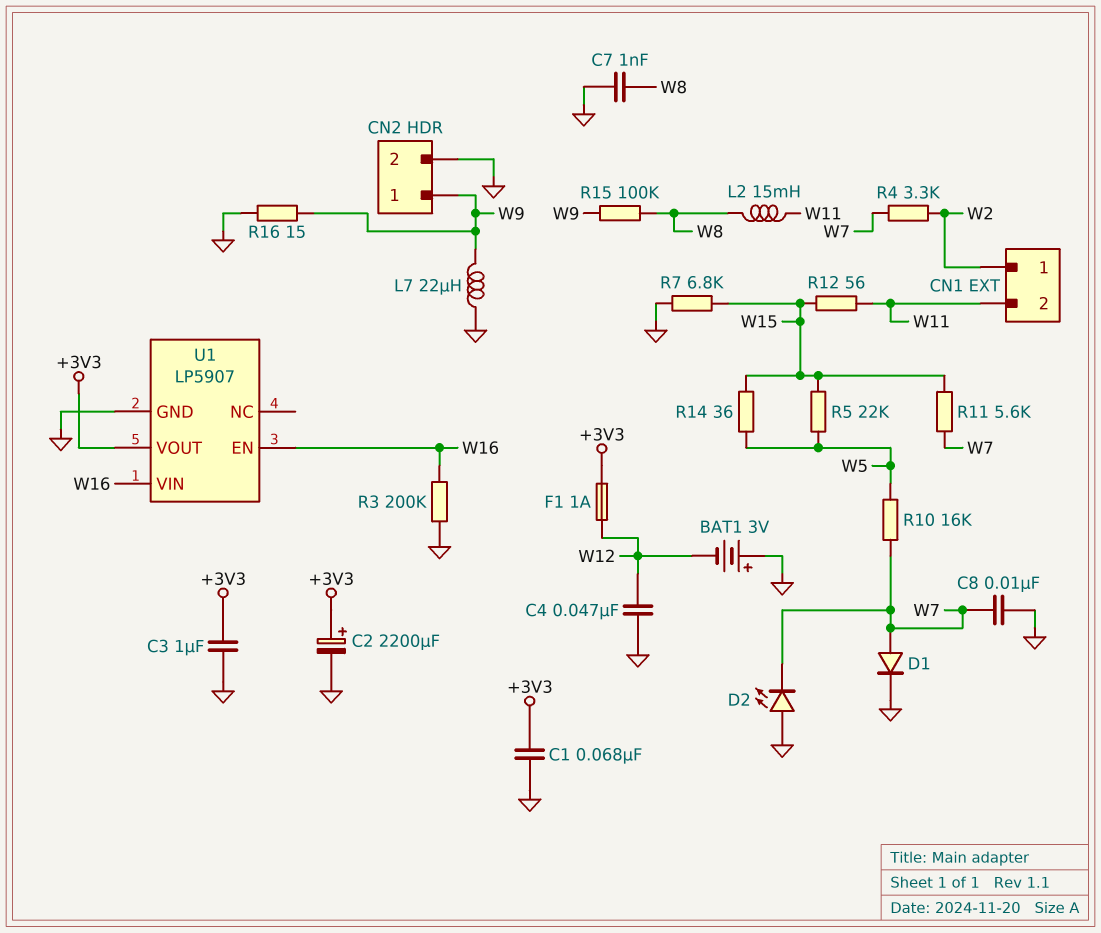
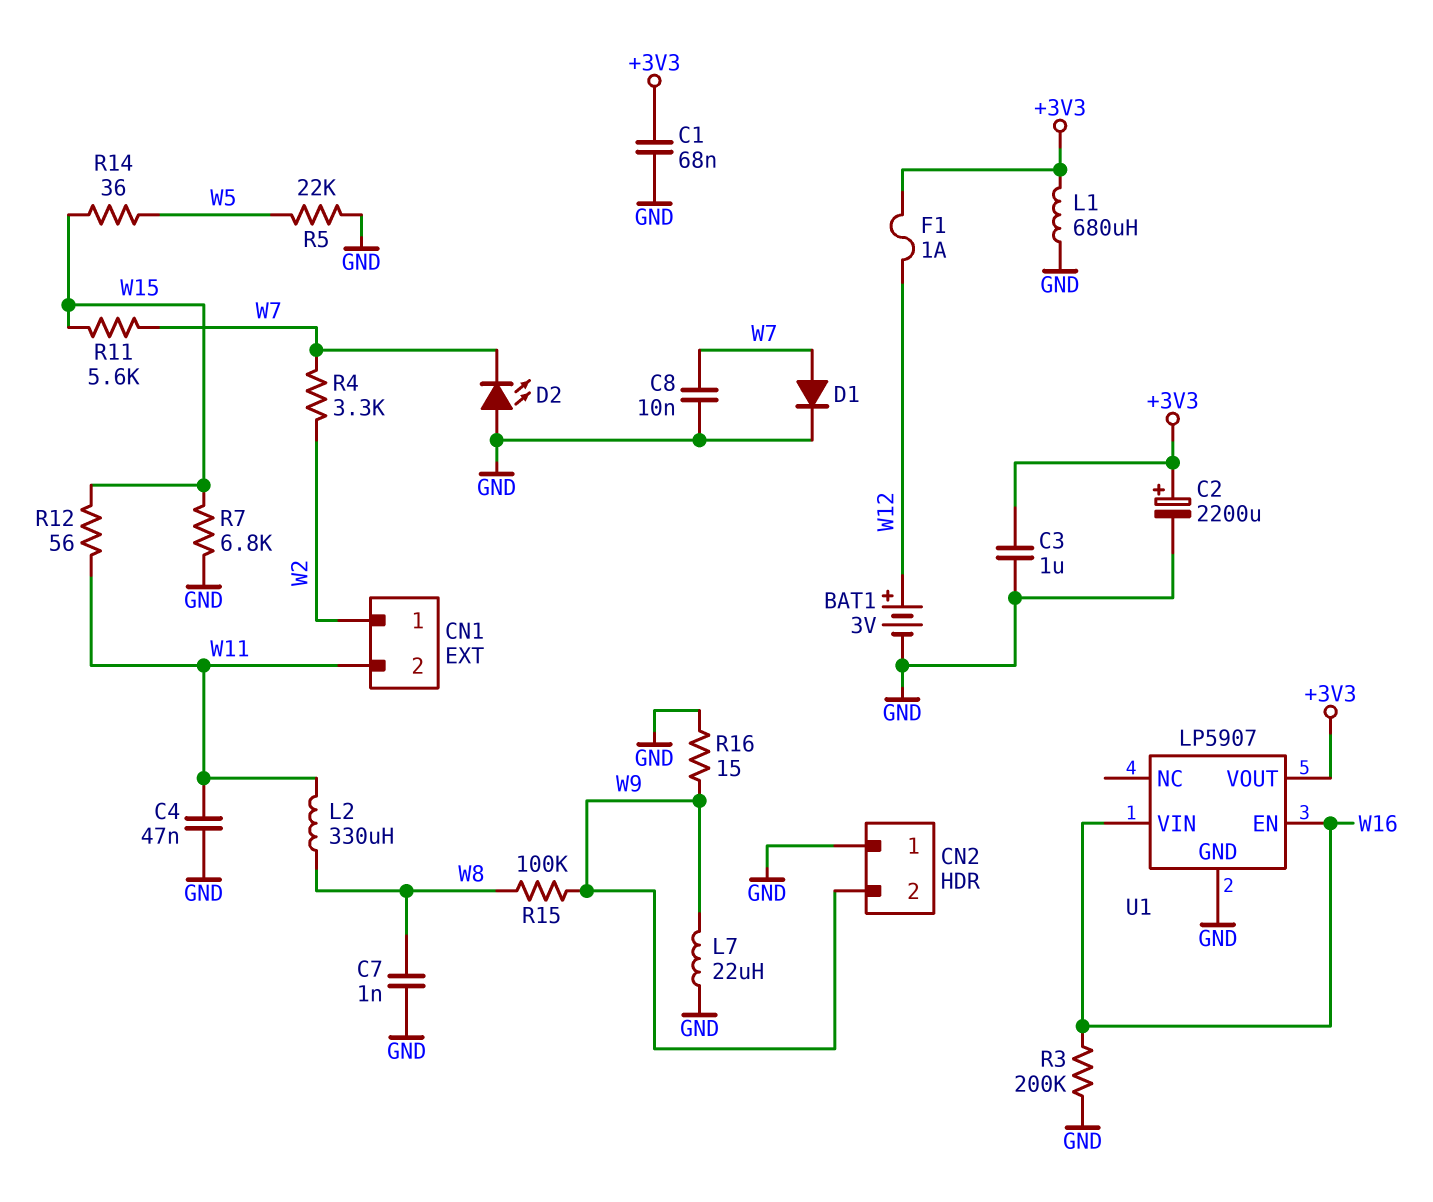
BAT1: 3V (plus GND, minus W12) -> 3V (plus W12, minus GND)
C4: 47nF (GND, W12) -> 47nF (GND, W11)
CN2 pin 1: W9 -> GND
CN2 pin 2: GND -> W9
L1: none -> 680uH (+3V3, GND)
L2: 15mH (W8, W11) -> 330uH (W8, W11)
R5: 22k (W5, W15) -> 22k (GND, W5)
R10: 16k (W5, W7) -> none

